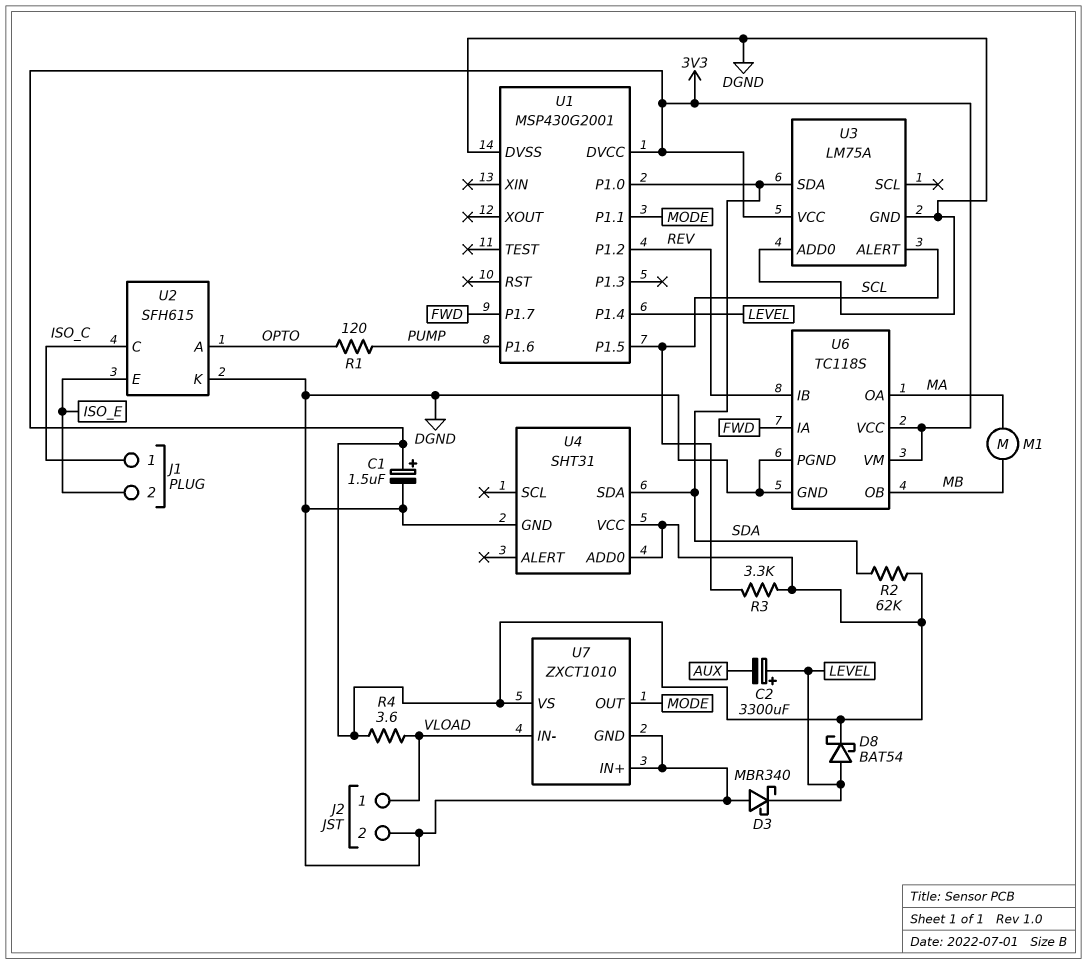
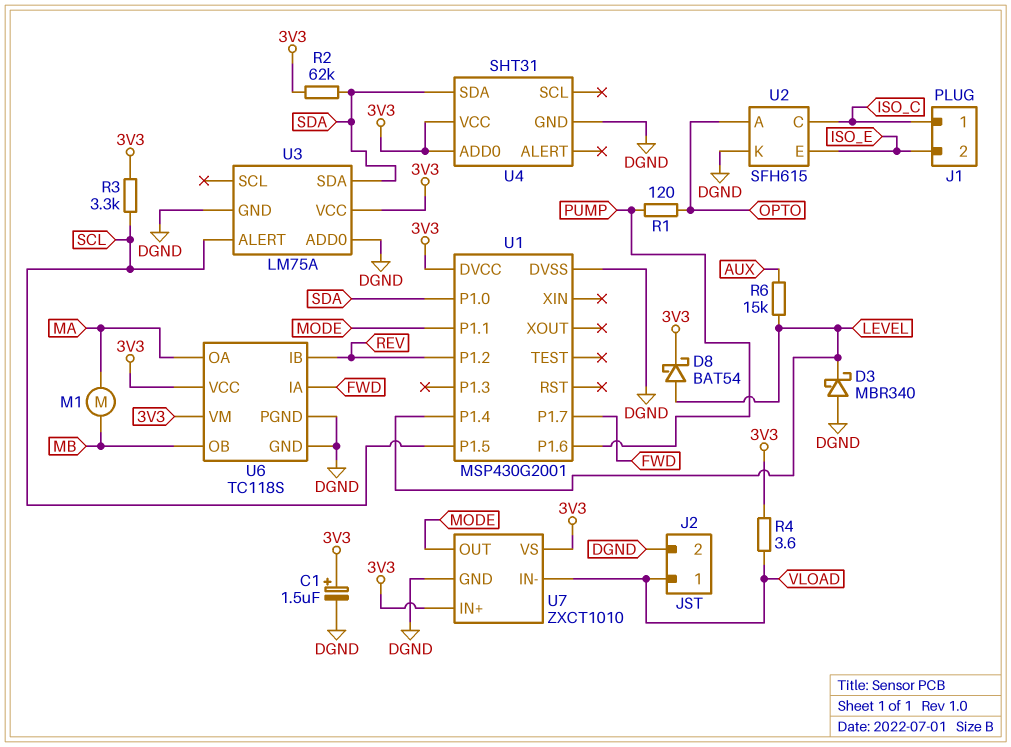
C2: 3300uF (plus LEVEL, minus AUX) -> none
R6: none -> 15k (AUX, LEVEL)
U7 pin IN+: DGND -> 3V3

